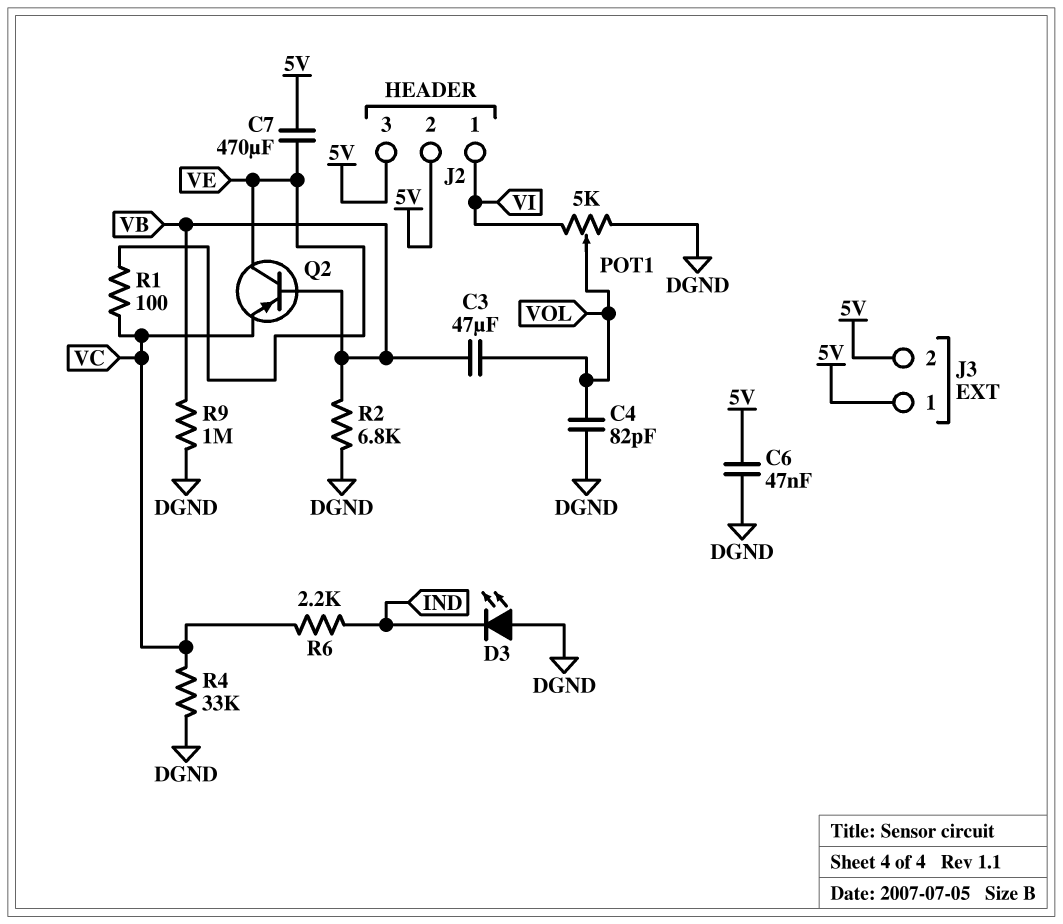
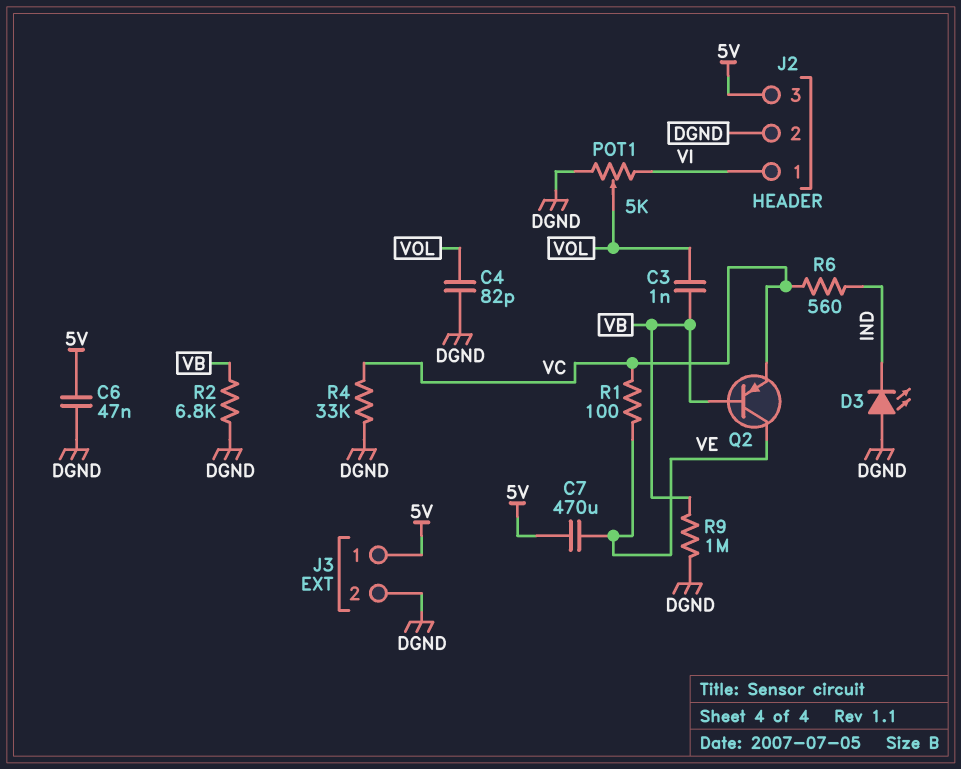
C3: 47uF (VB, VOL) -> 1nF (VB, VOL)
J2 pin 2: 5V -> DGND
J3 pin 2: 5V -> DGND
R6: 2.2k (IND, VC) -> 560 (IND, VC)

